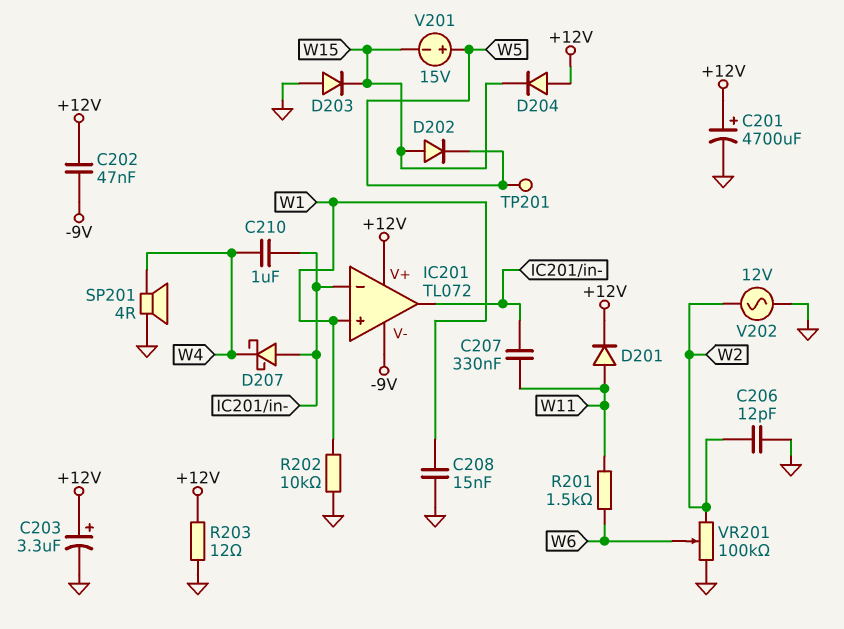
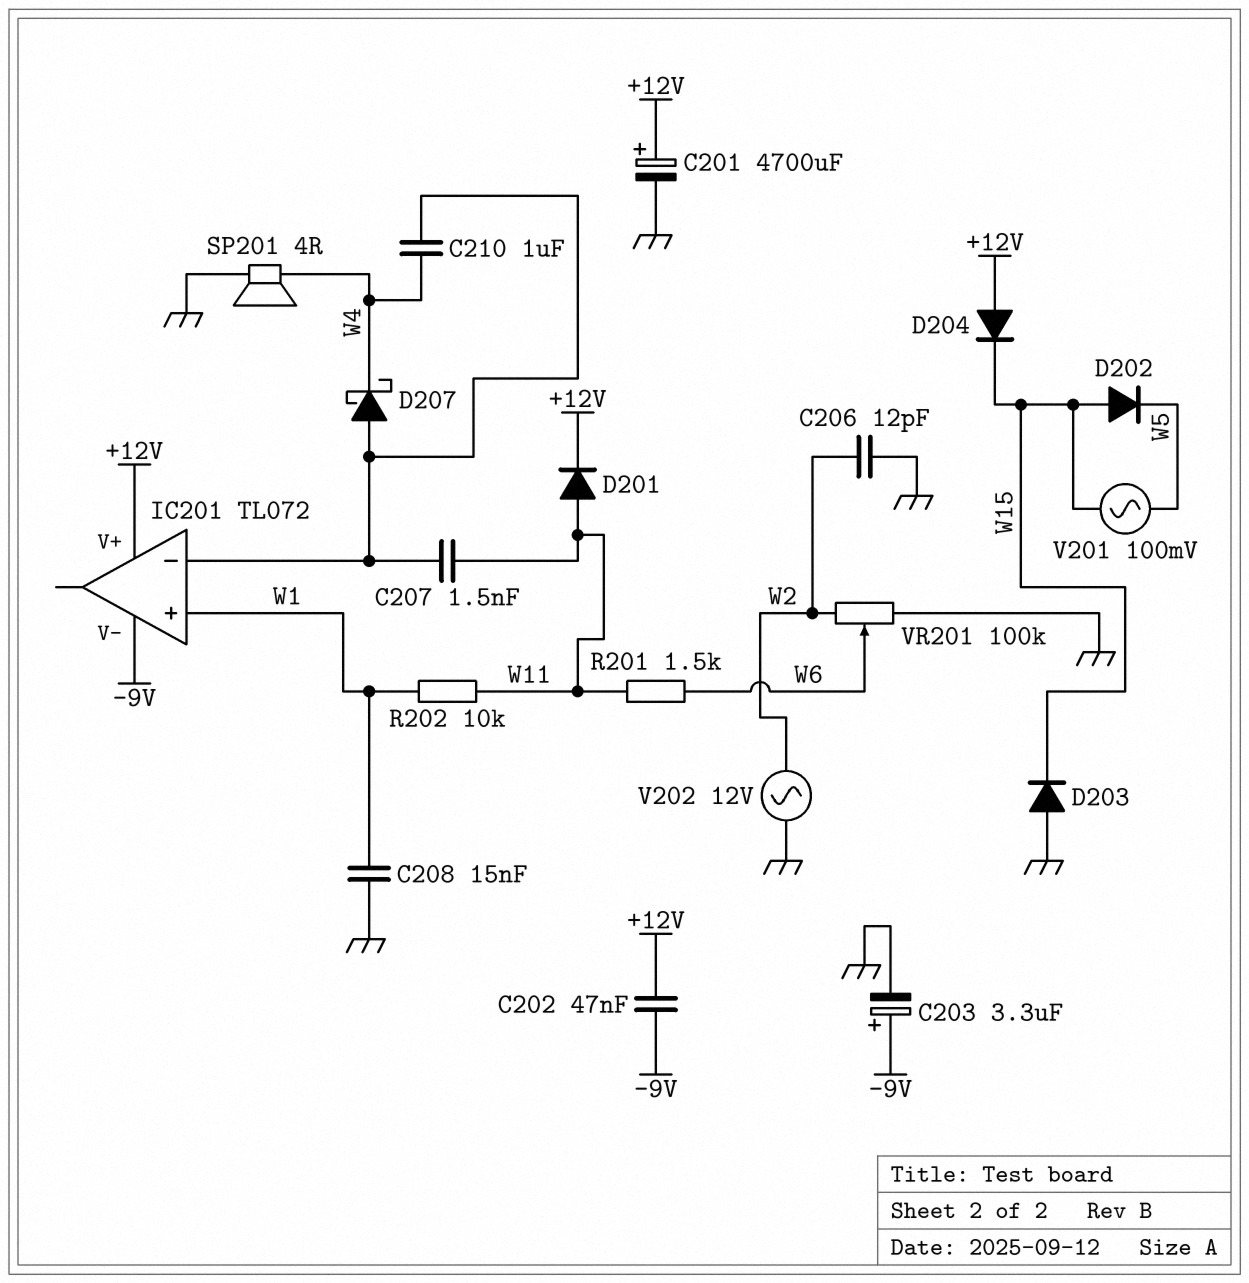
C203: 3.3uF (plus +12V, minus GND) -> 3.3uF (plus -9V, minus GND)
C207: 330nF (IC201/in-, W11) -> 1.5nF (IC201/in-, W11)
IC201 pin out: IC201/in- -> none
R202: 10k (GND, W1) -> 10k (W1, W11)
R203: 12 (+12V, GND) -> none
TP201: test point (W5) -> none
V201: 15V (plus W5, minus W15) -> AC 100mV (W5, W15)

